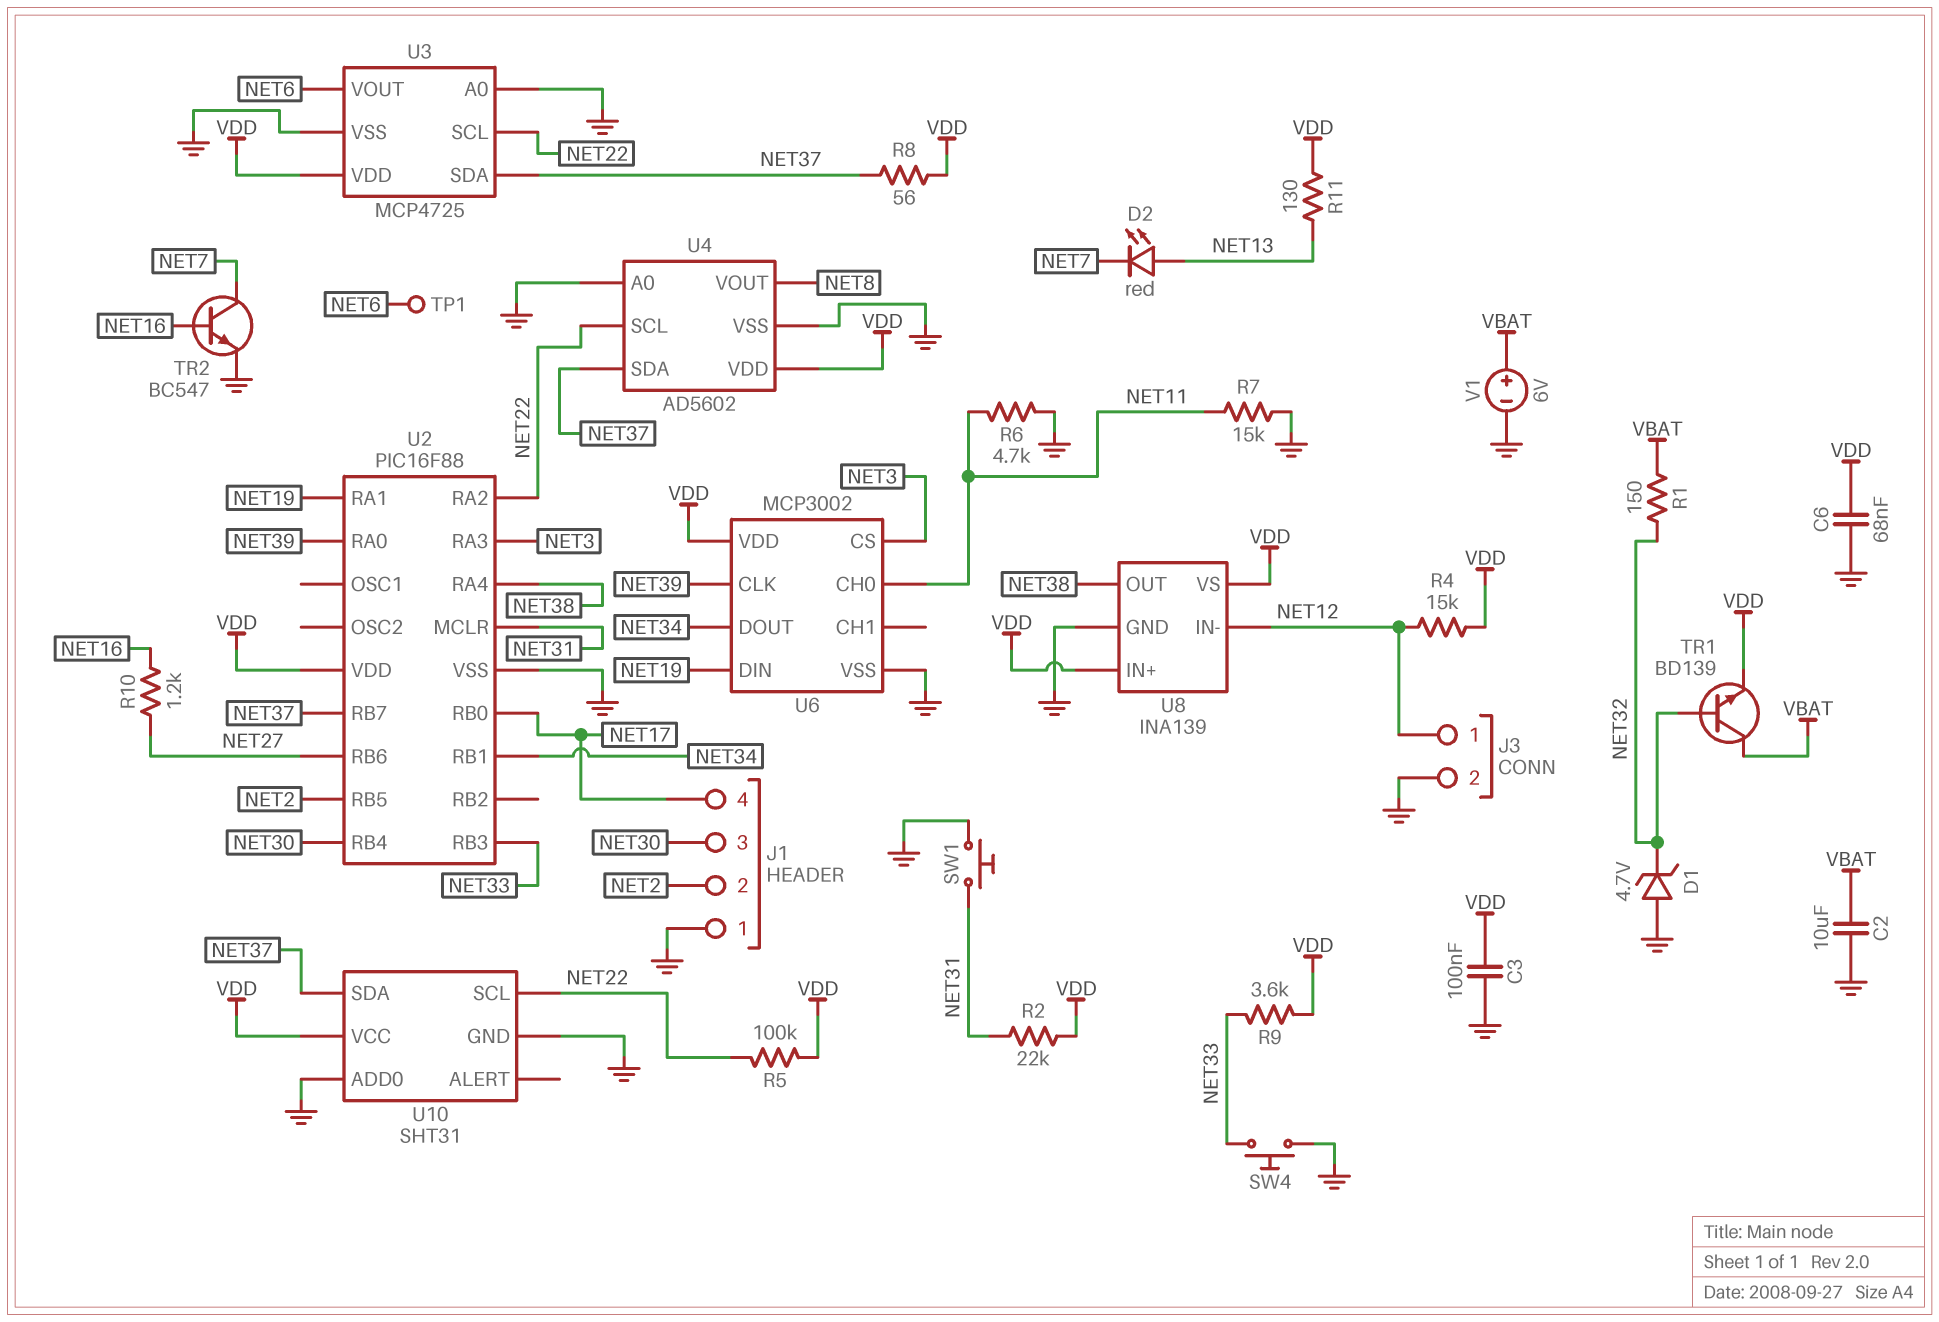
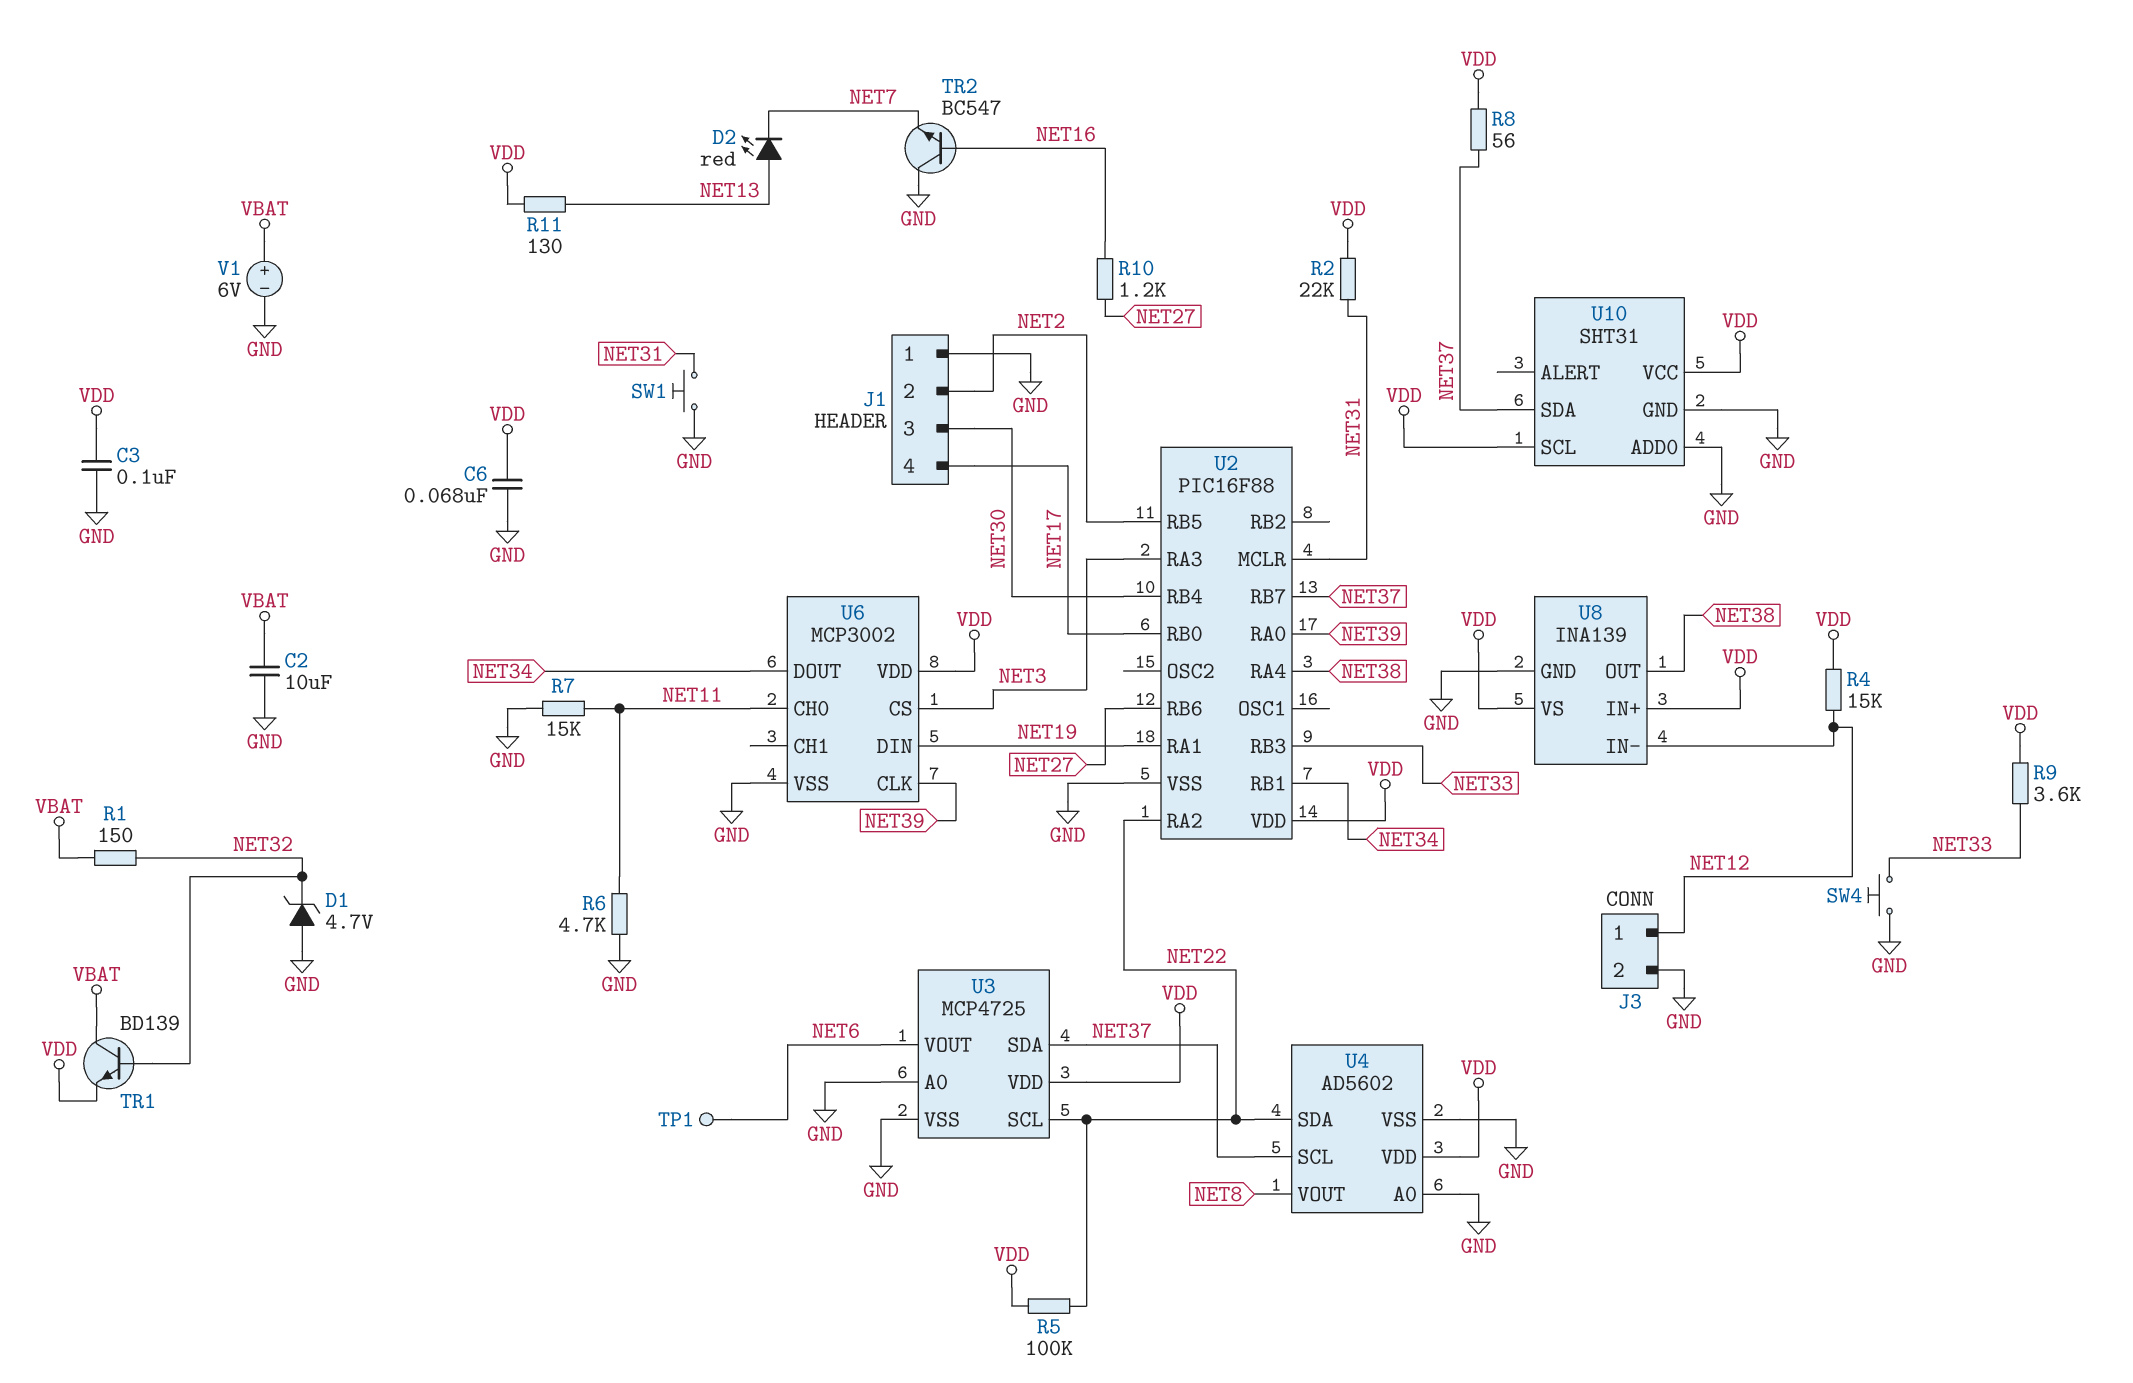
TR2: NPN BC547 (B NET16, C NET7, E GND) -> NPN BC547 (B NET16, C GND, E NET7)
U4 pin SCL: NET22 -> NET37
U4 pin SDA: NET37 -> NET22
U10 pin SCL: NET22 -> VDD

